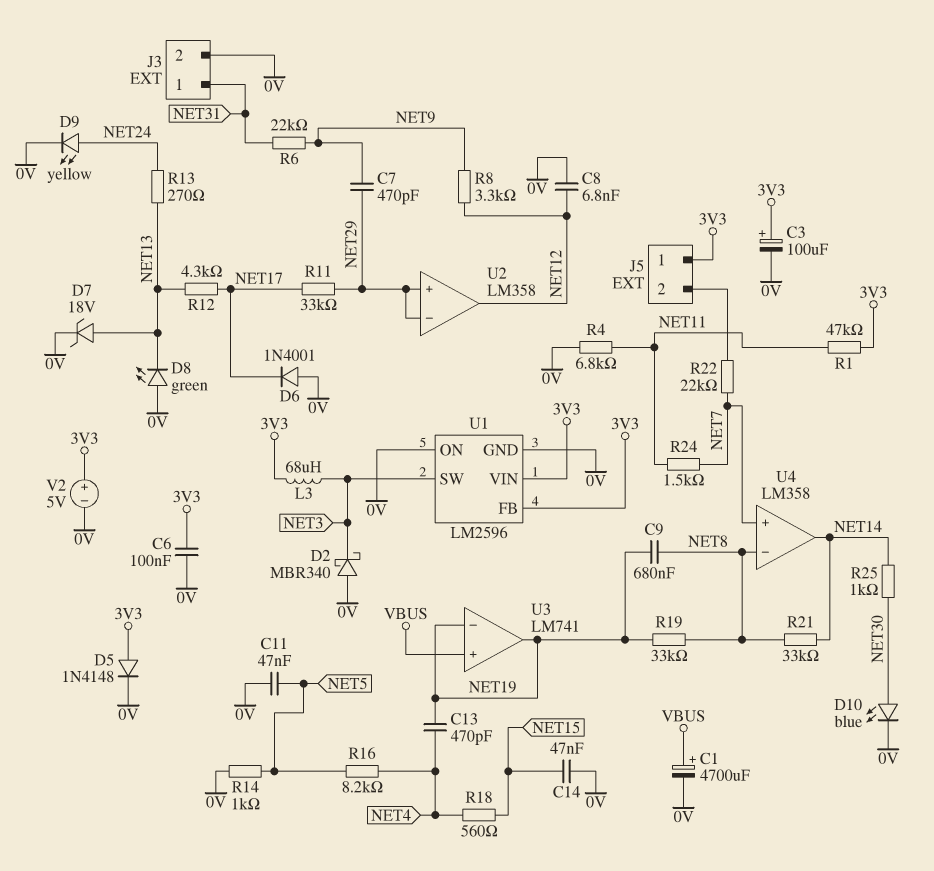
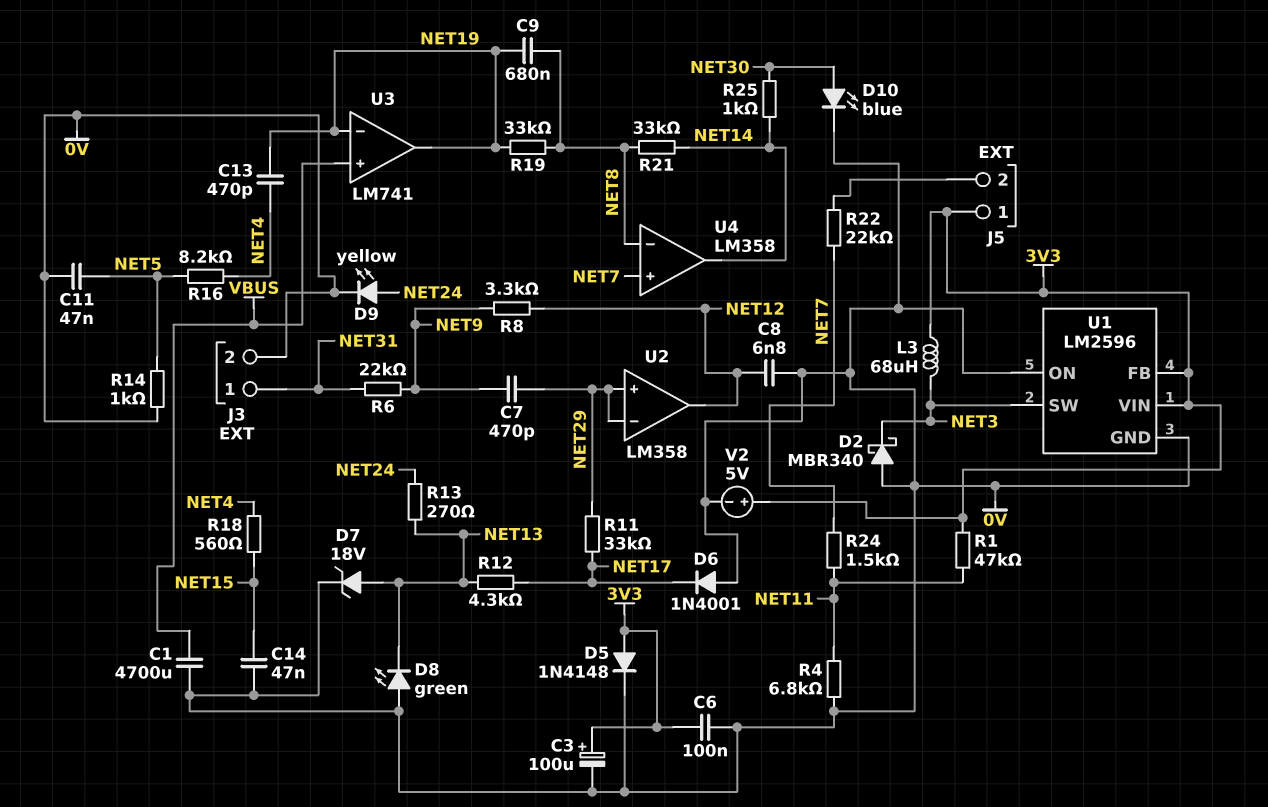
C1: 4700uF (plus VBUS, minus 0V) -> 4700uF (0V, VBUS)

